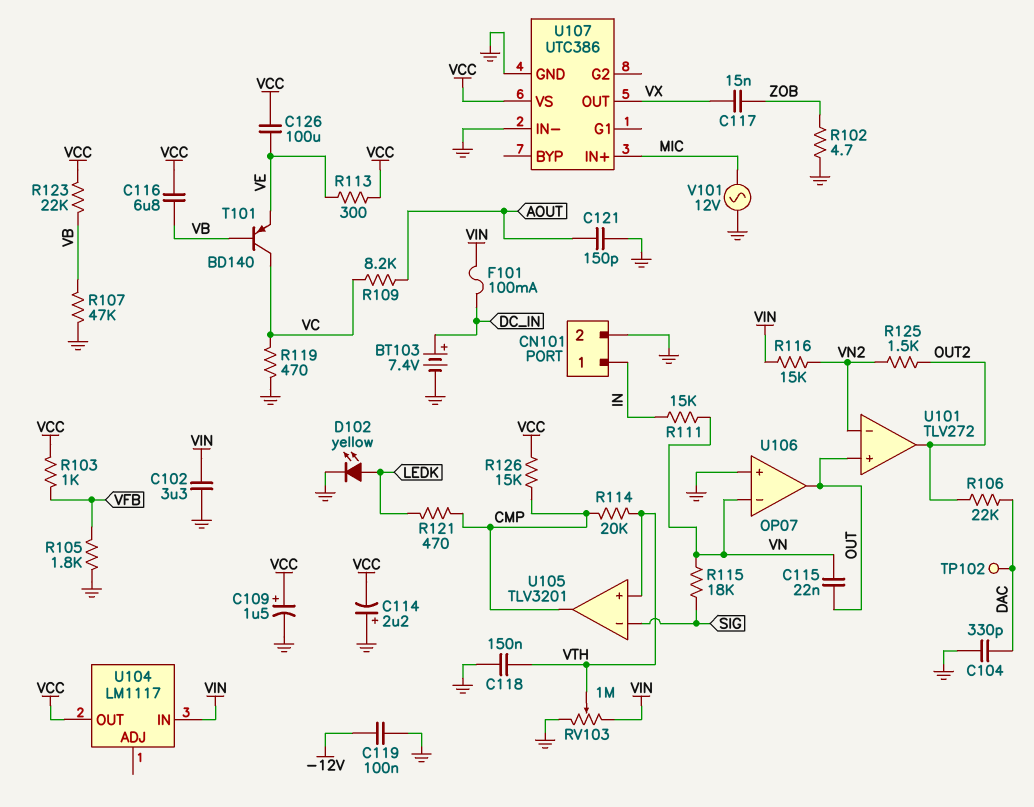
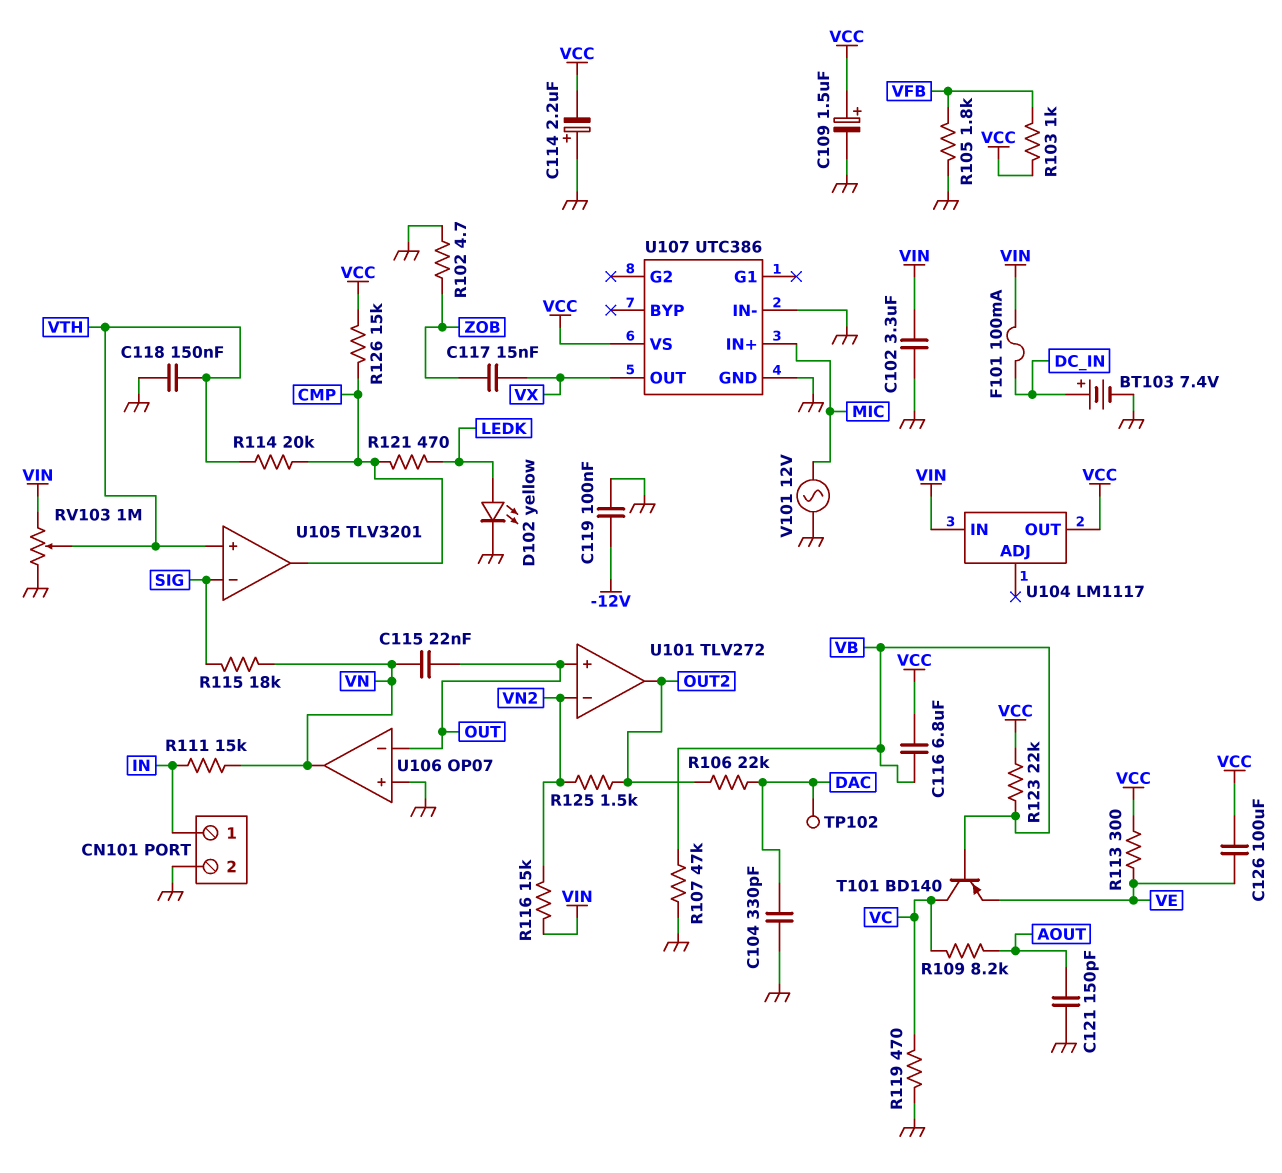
U106 pin in-: VN -> OUT
U106 pin out: OUT -> VN

